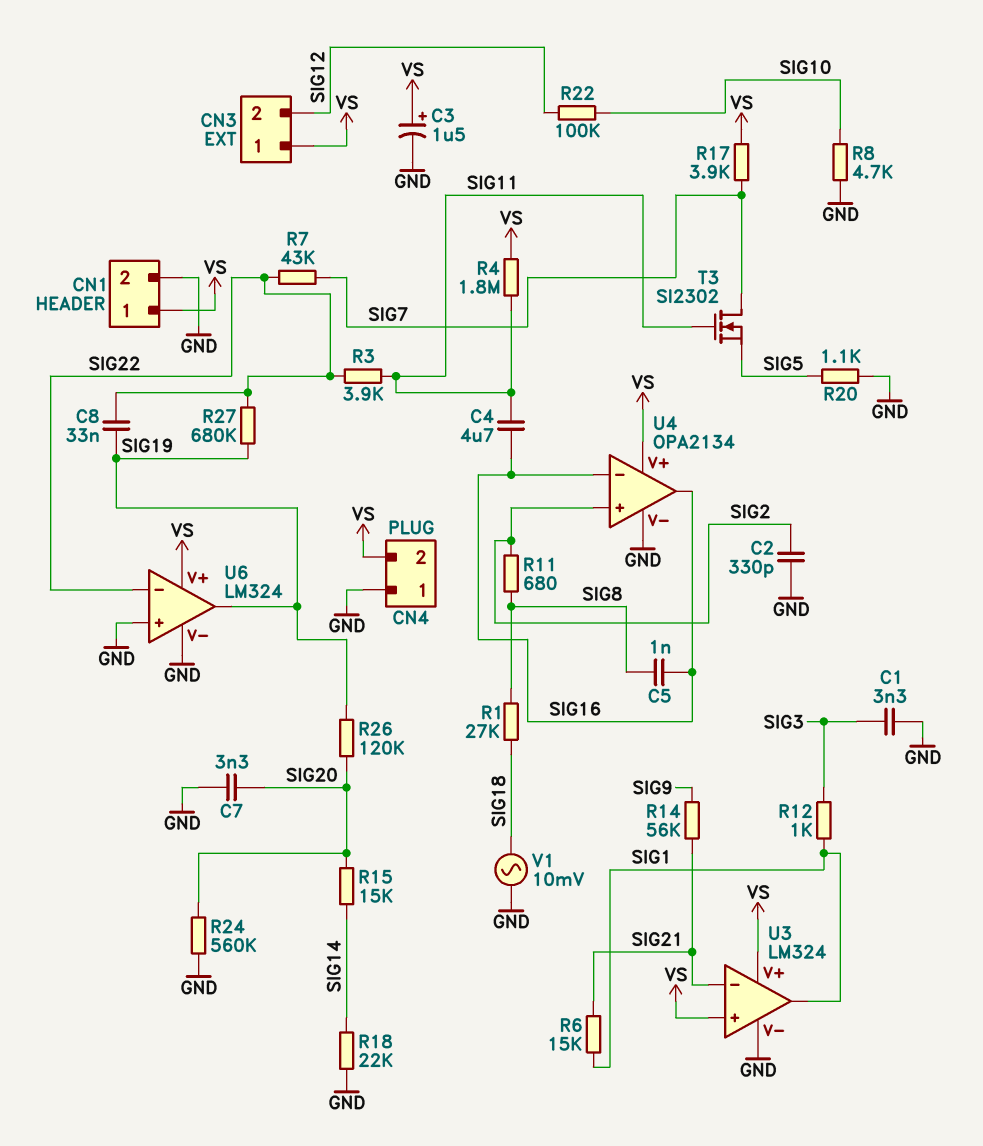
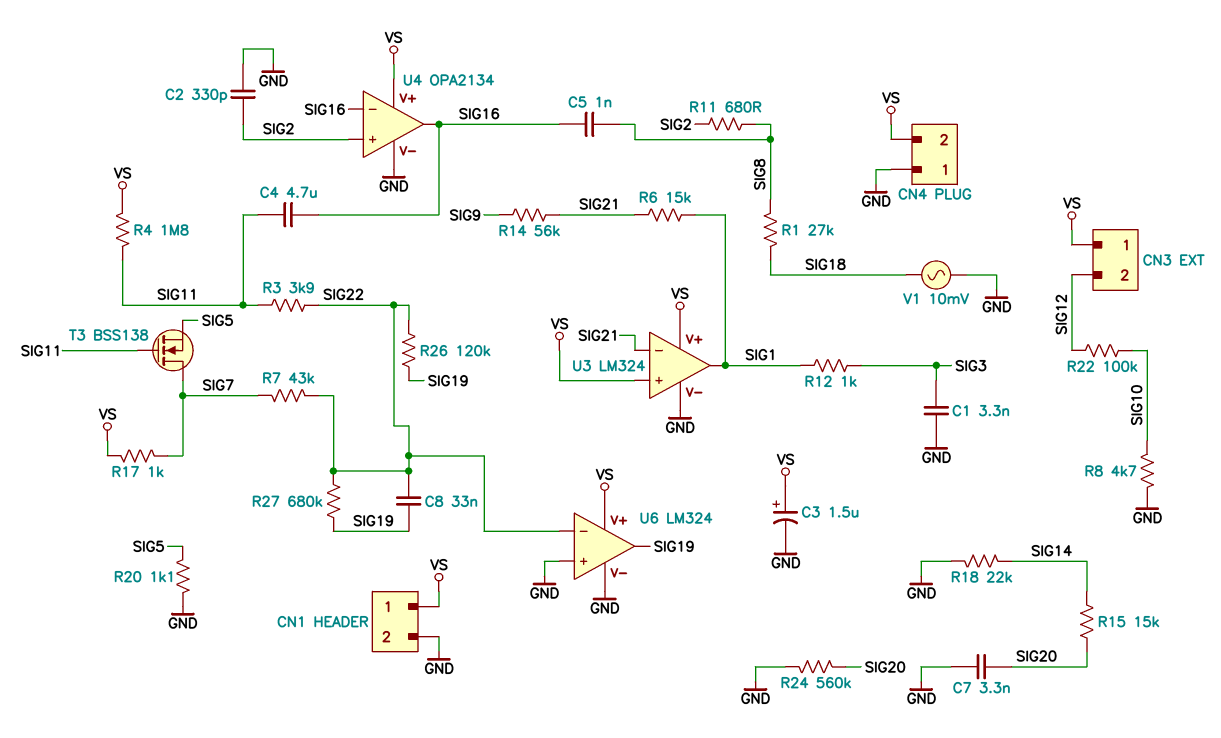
R17: 3.9k (SIG7, VS) -> 1k (SIG7, VS)
R26: 120k (SIG19, SIG20) -> 120k (SIG19, SIG22)
T3: NMOS SI2302 (G SIG11, D SIG7, S SIG5) -> NMOS BSS138 (G SIG11, D SIG7, S SIG5)

